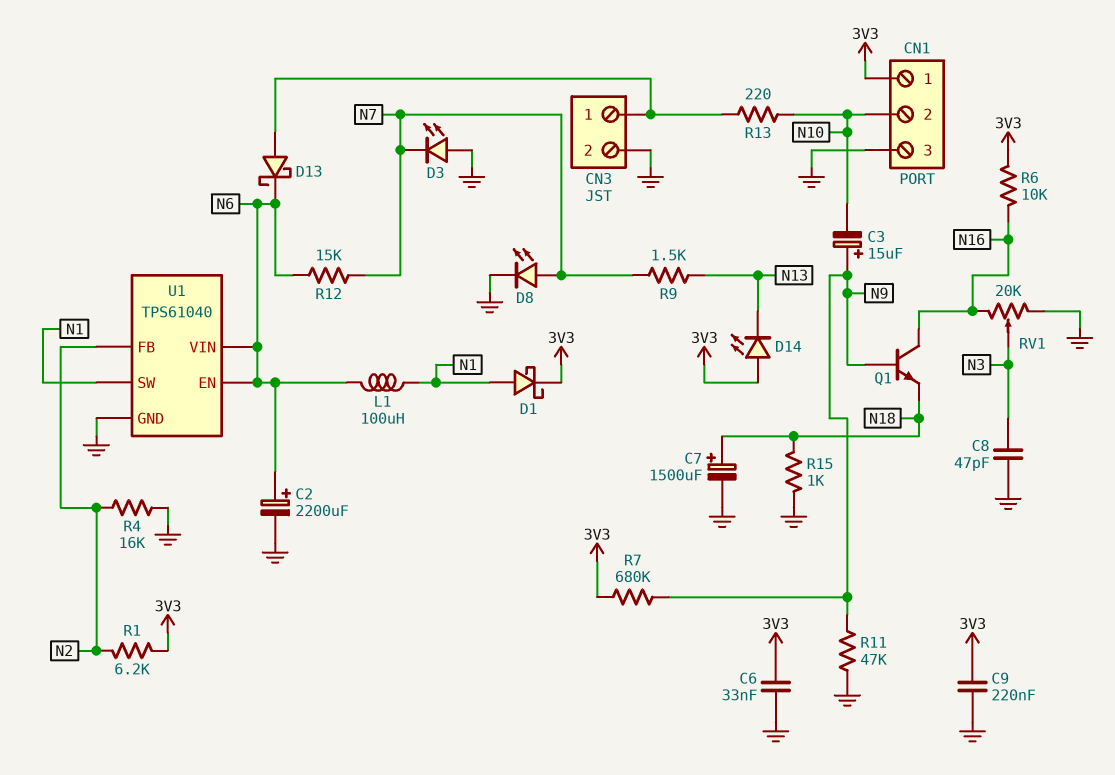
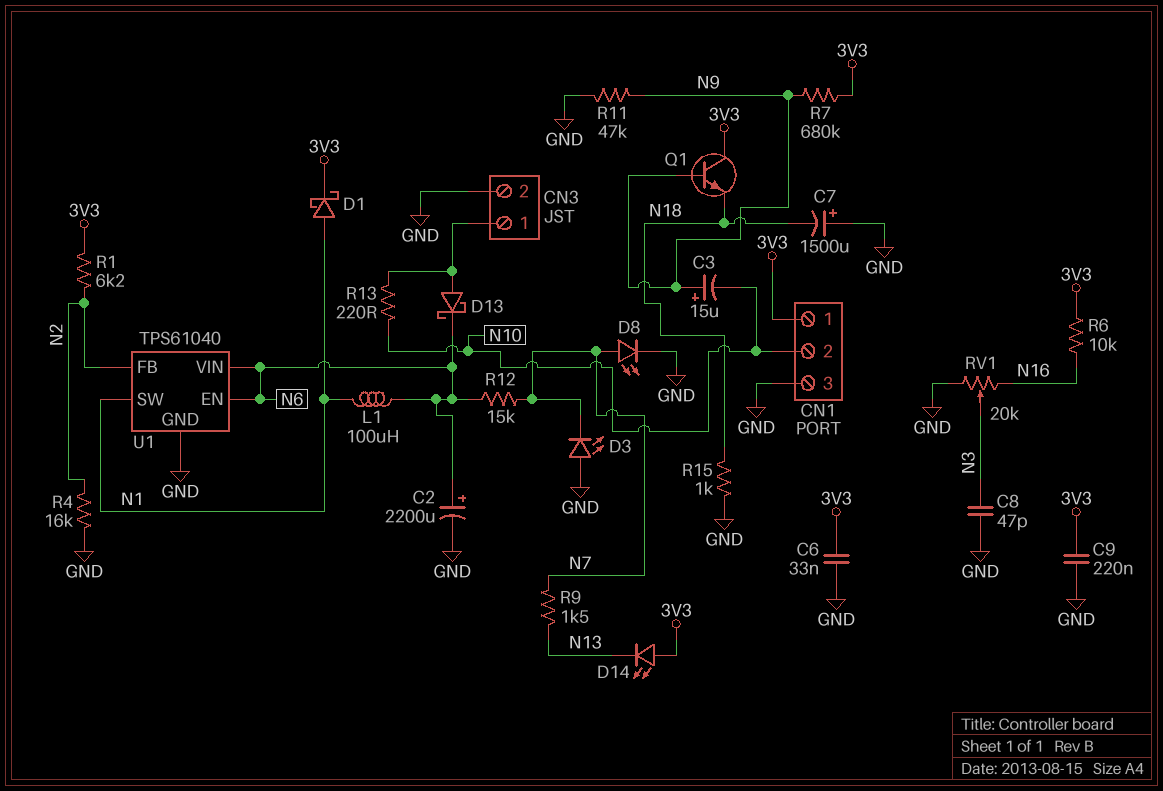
C7: 1500uF (plus N18, minus GND) -> 1500uF (plus GND, minus N18)
Q1: NPN (B N9, C N16, E N18) -> NPN (B N9, C 3V3, E N18)

